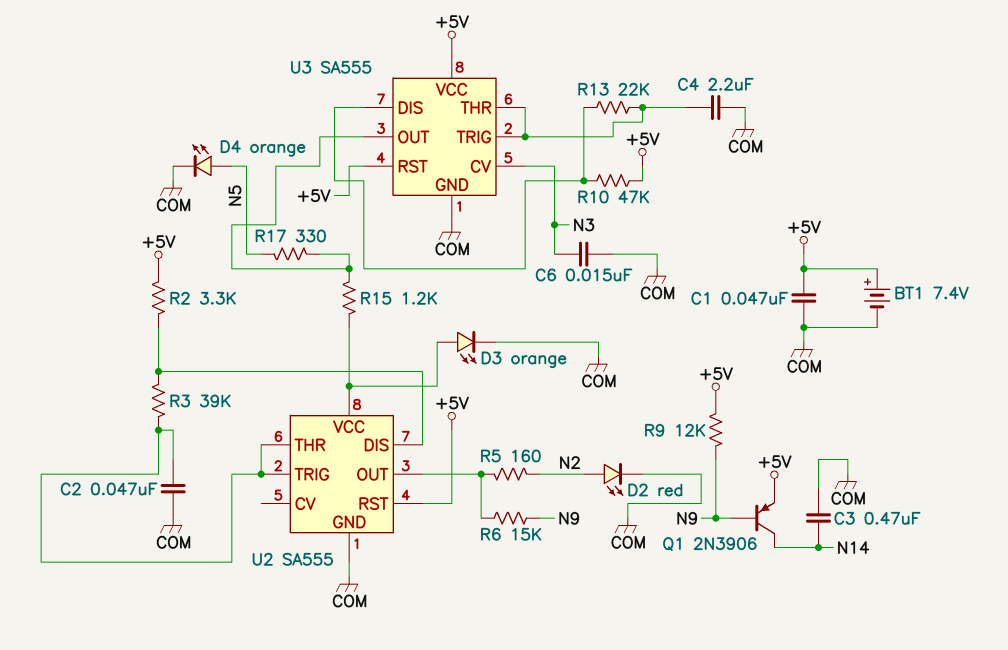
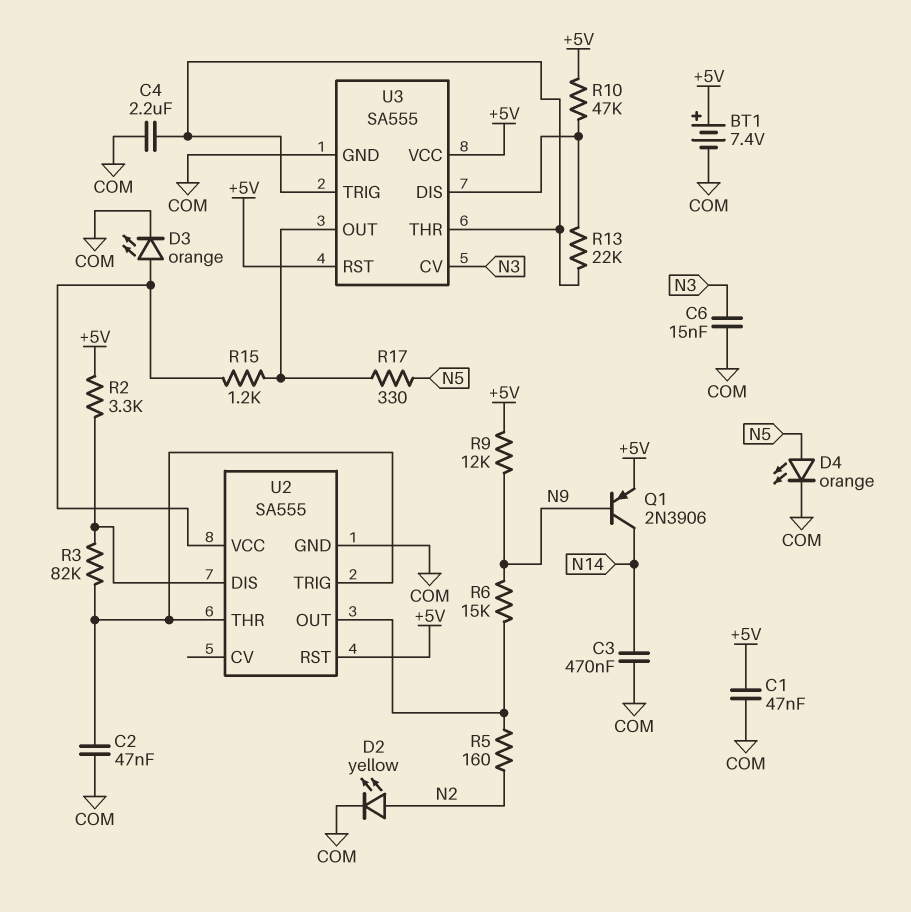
D2: LED red (A N2, K COM) -> LED yellow (A N2, K COM)
R3: 39k (U2/DIS, U2/THR) -> 82k (U2/DIS, U2/THR)

